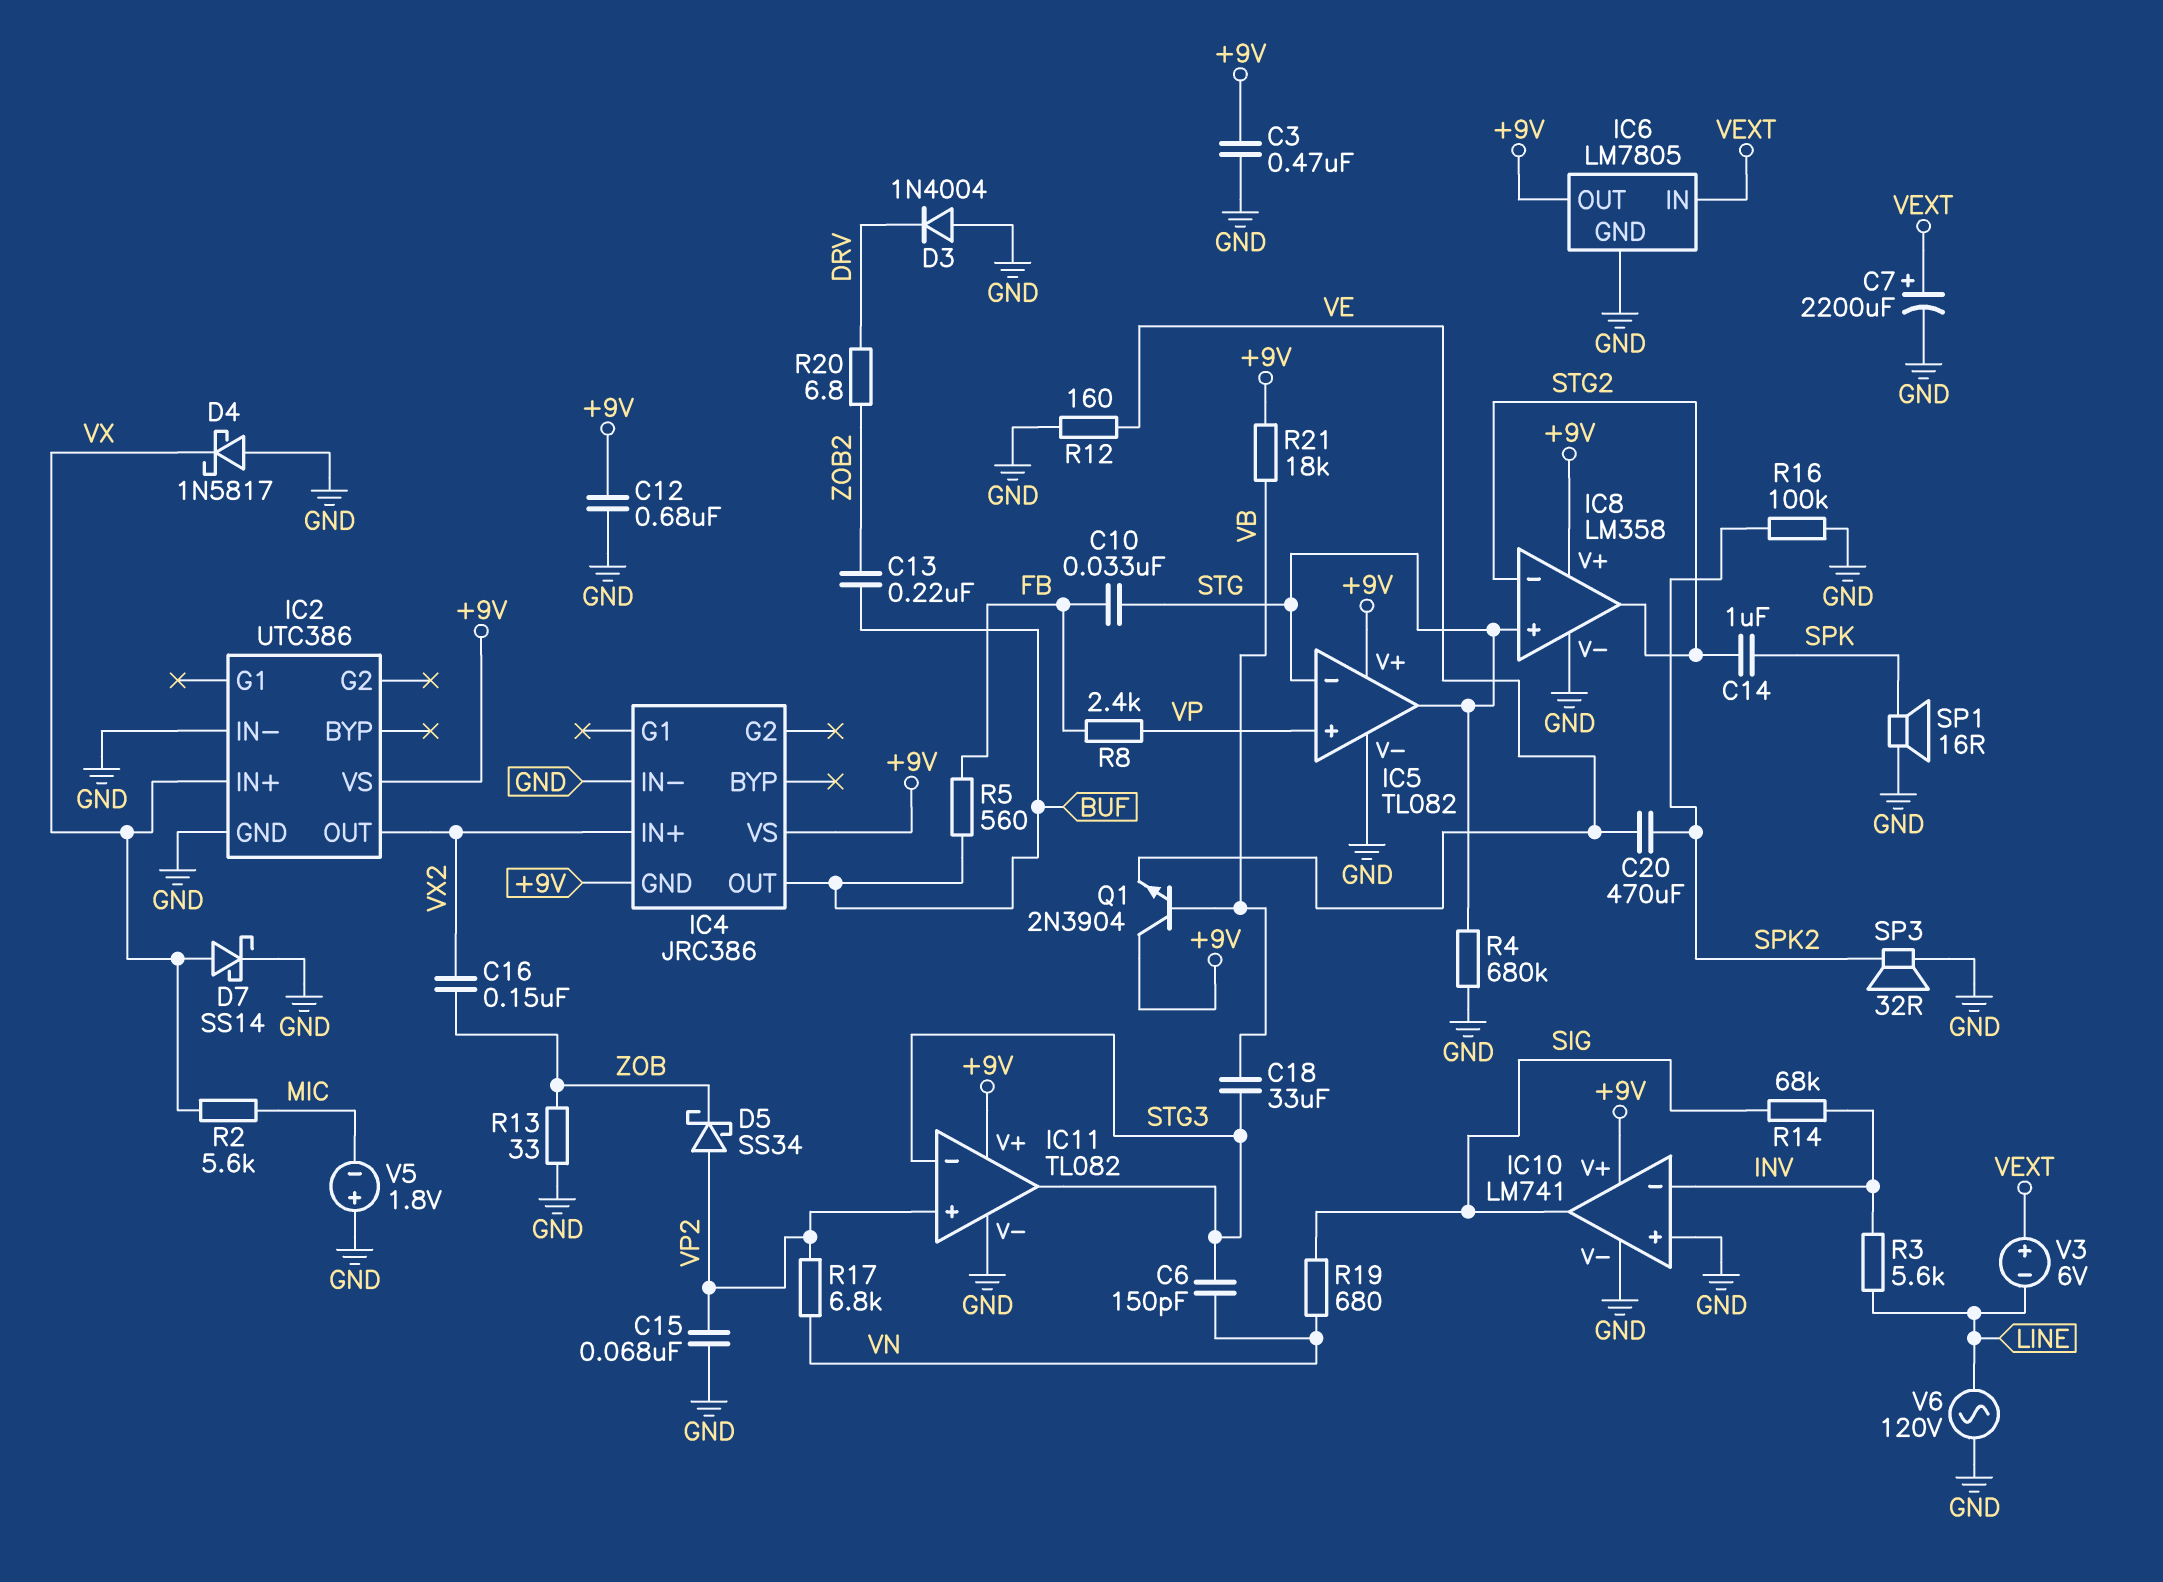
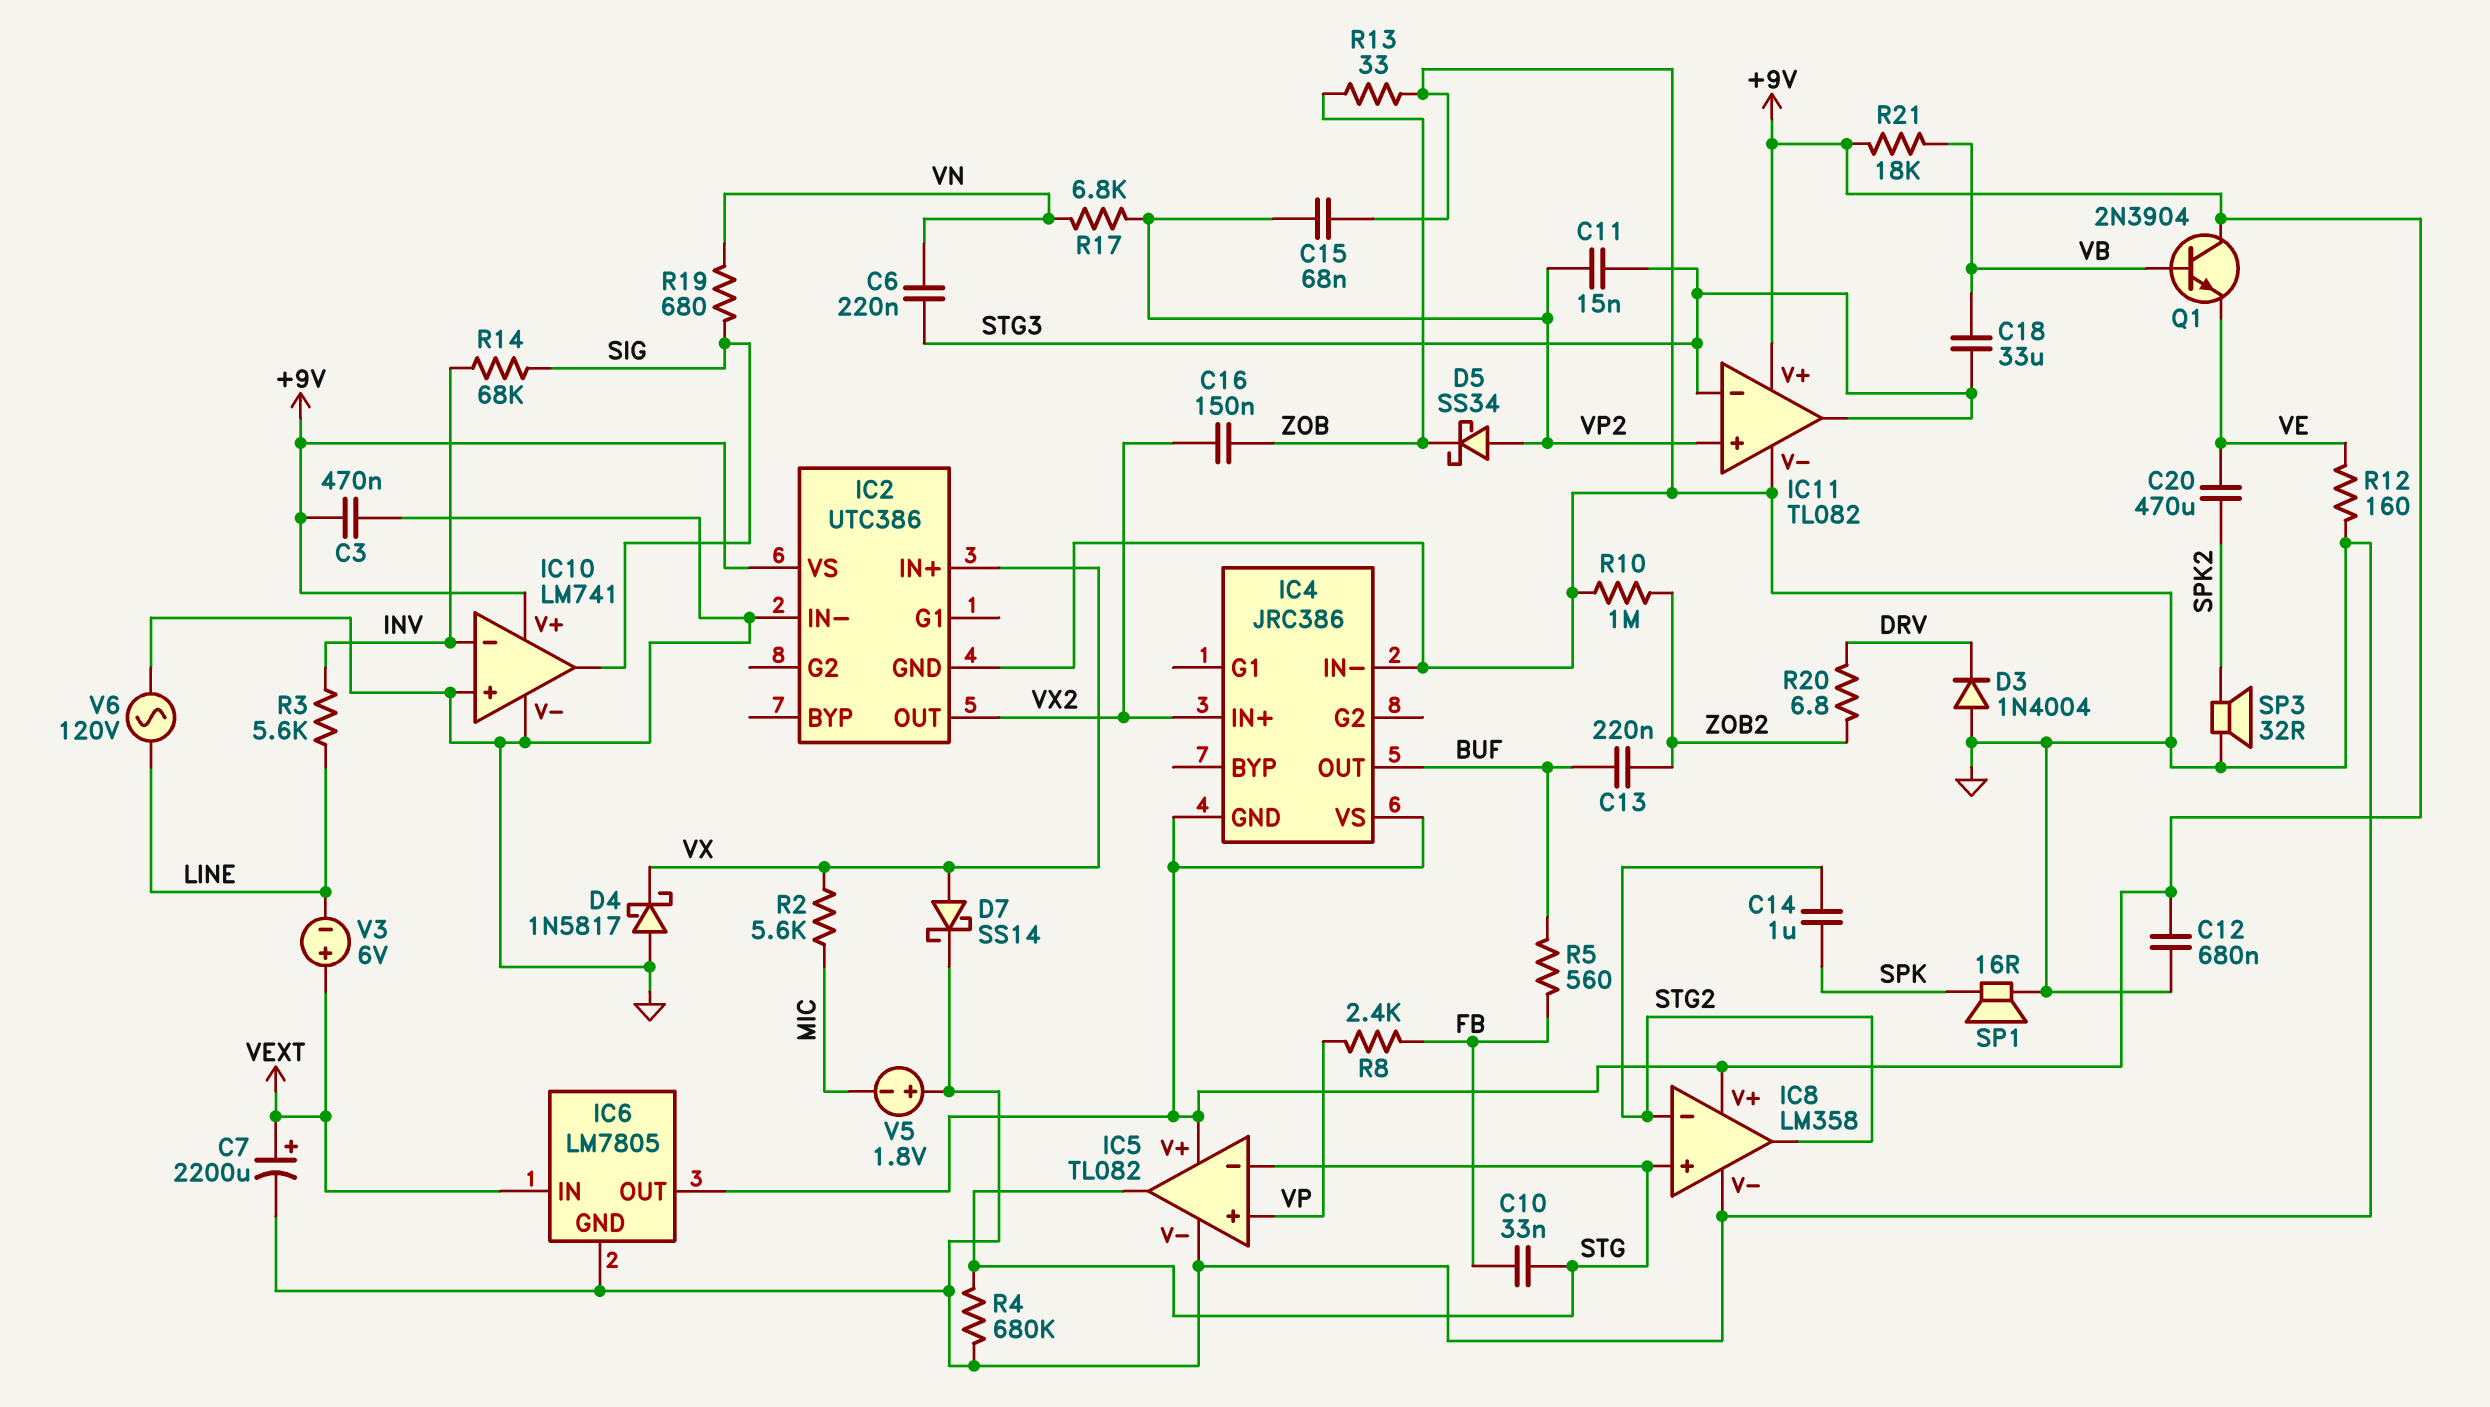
C6: 150pF (STG3, VN) -> 220nF (STG3, VN)
C11: none -> 15nF (STG3, VP2)
R10: none -> 1M (GND, ZOB2)
R16: 100k (GND, SPK2) -> none

